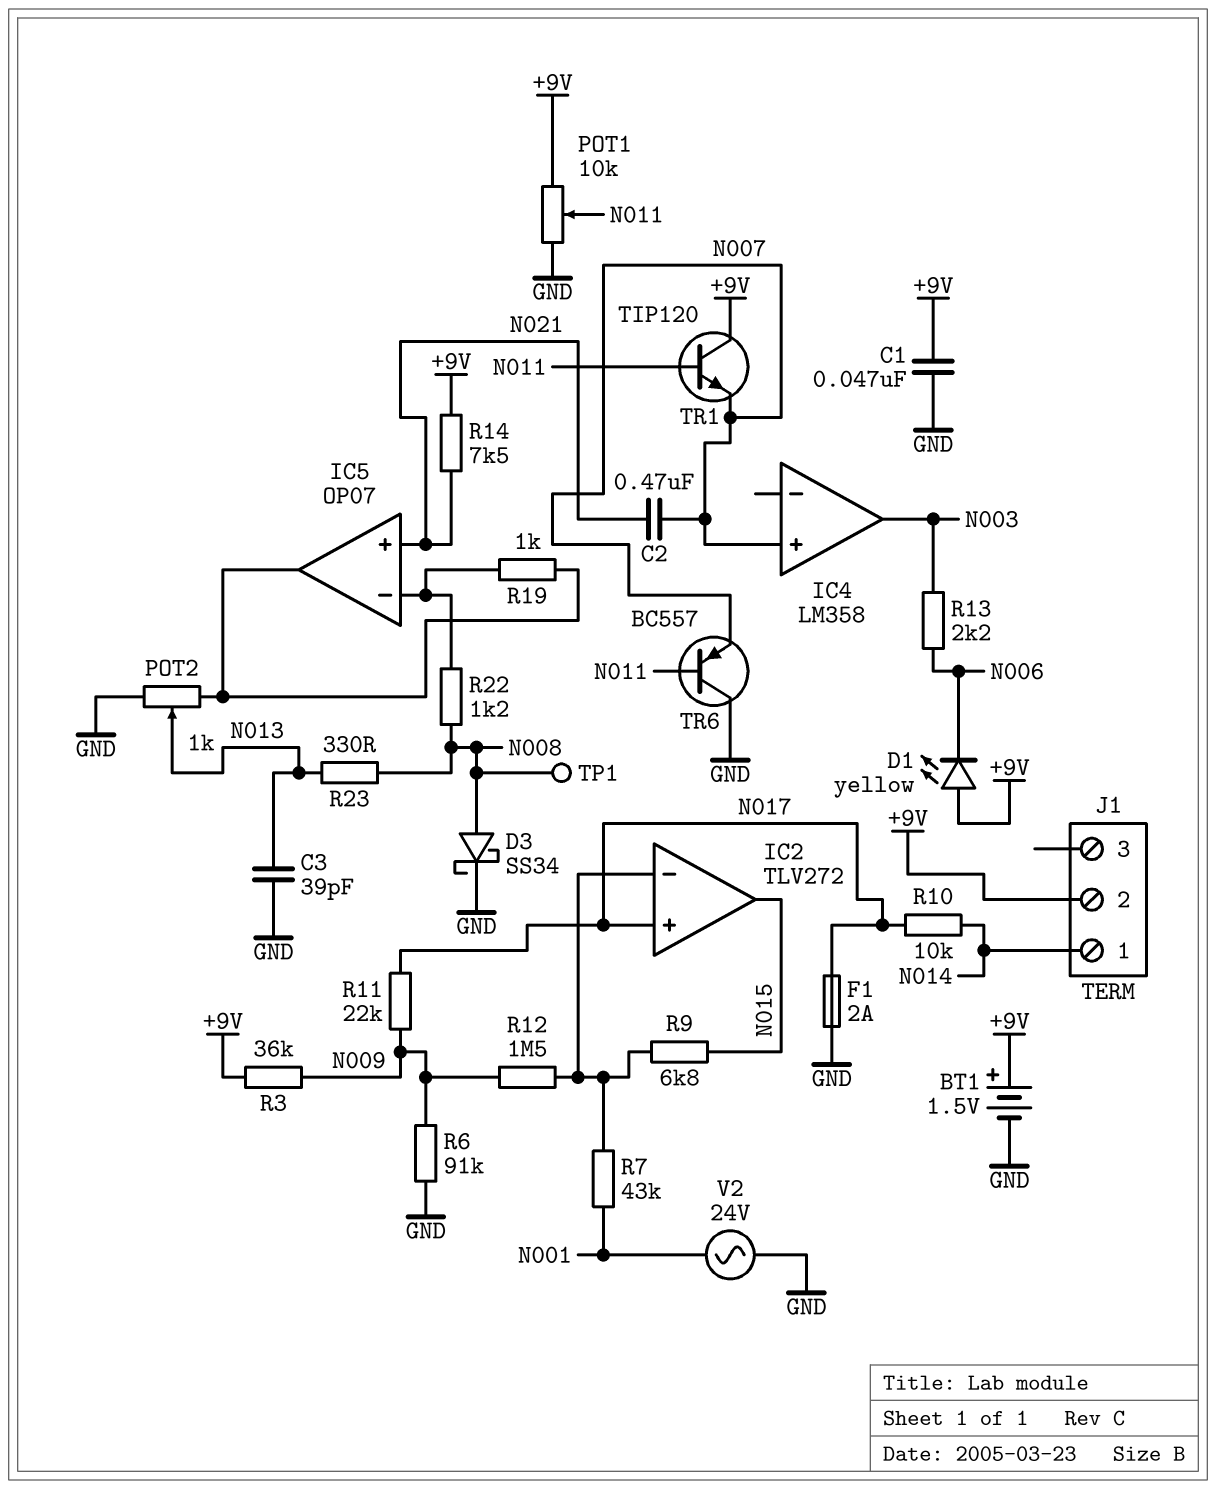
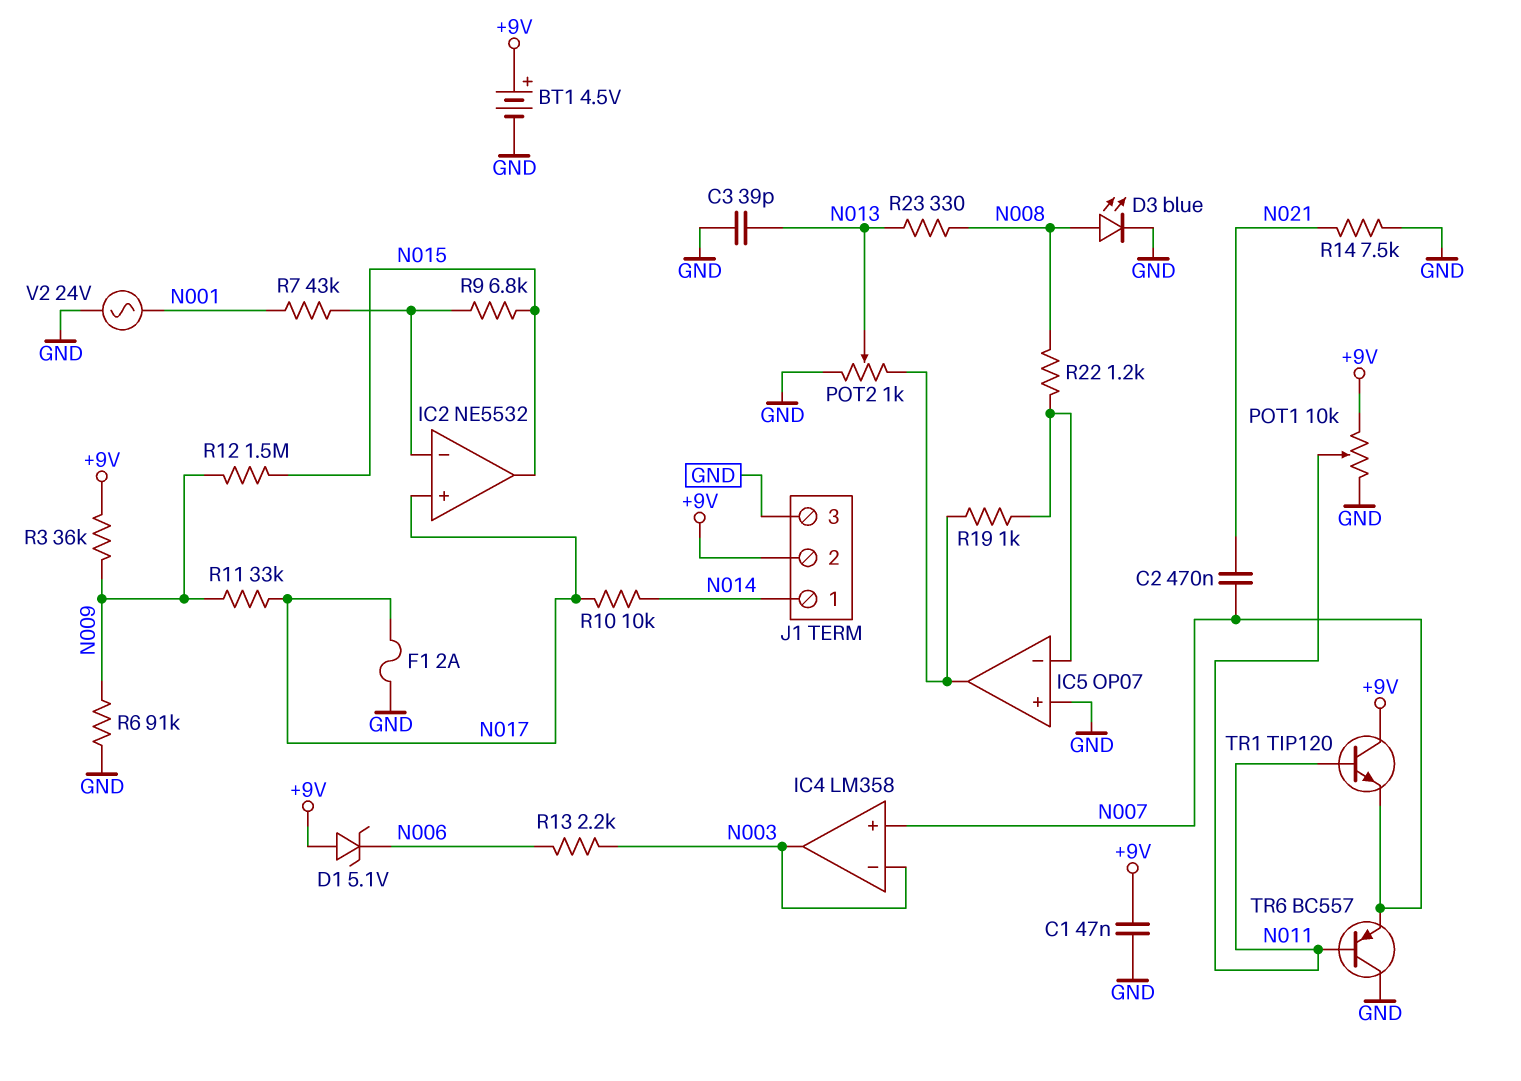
BT1: 1.5V (plus +9V, minus GND) -> 4.5V (plus +9V, minus GND)
D1: LED yellow (A +9V, K N006) -> zener 5.1V (A +9V, K N006)
D3: schottky SS34 (A N008, K GND) -> LED blue (A N008, K GND)
IC2: TLV272 -> NE5532
IC4 pin in-: none -> N003
IC5 pin in+: N021 -> GND
J1 pin 3: none -> GND
R11: 22k (N009, N017) -> 33k (N009, N017)
R12: 1.5M (IC2/in-, N009) -> 1.5M (N009, N015)
R14: 7.5k (+9V, N021) -> 7.5k (GND, N021)
TP1: test point (N008) -> none

